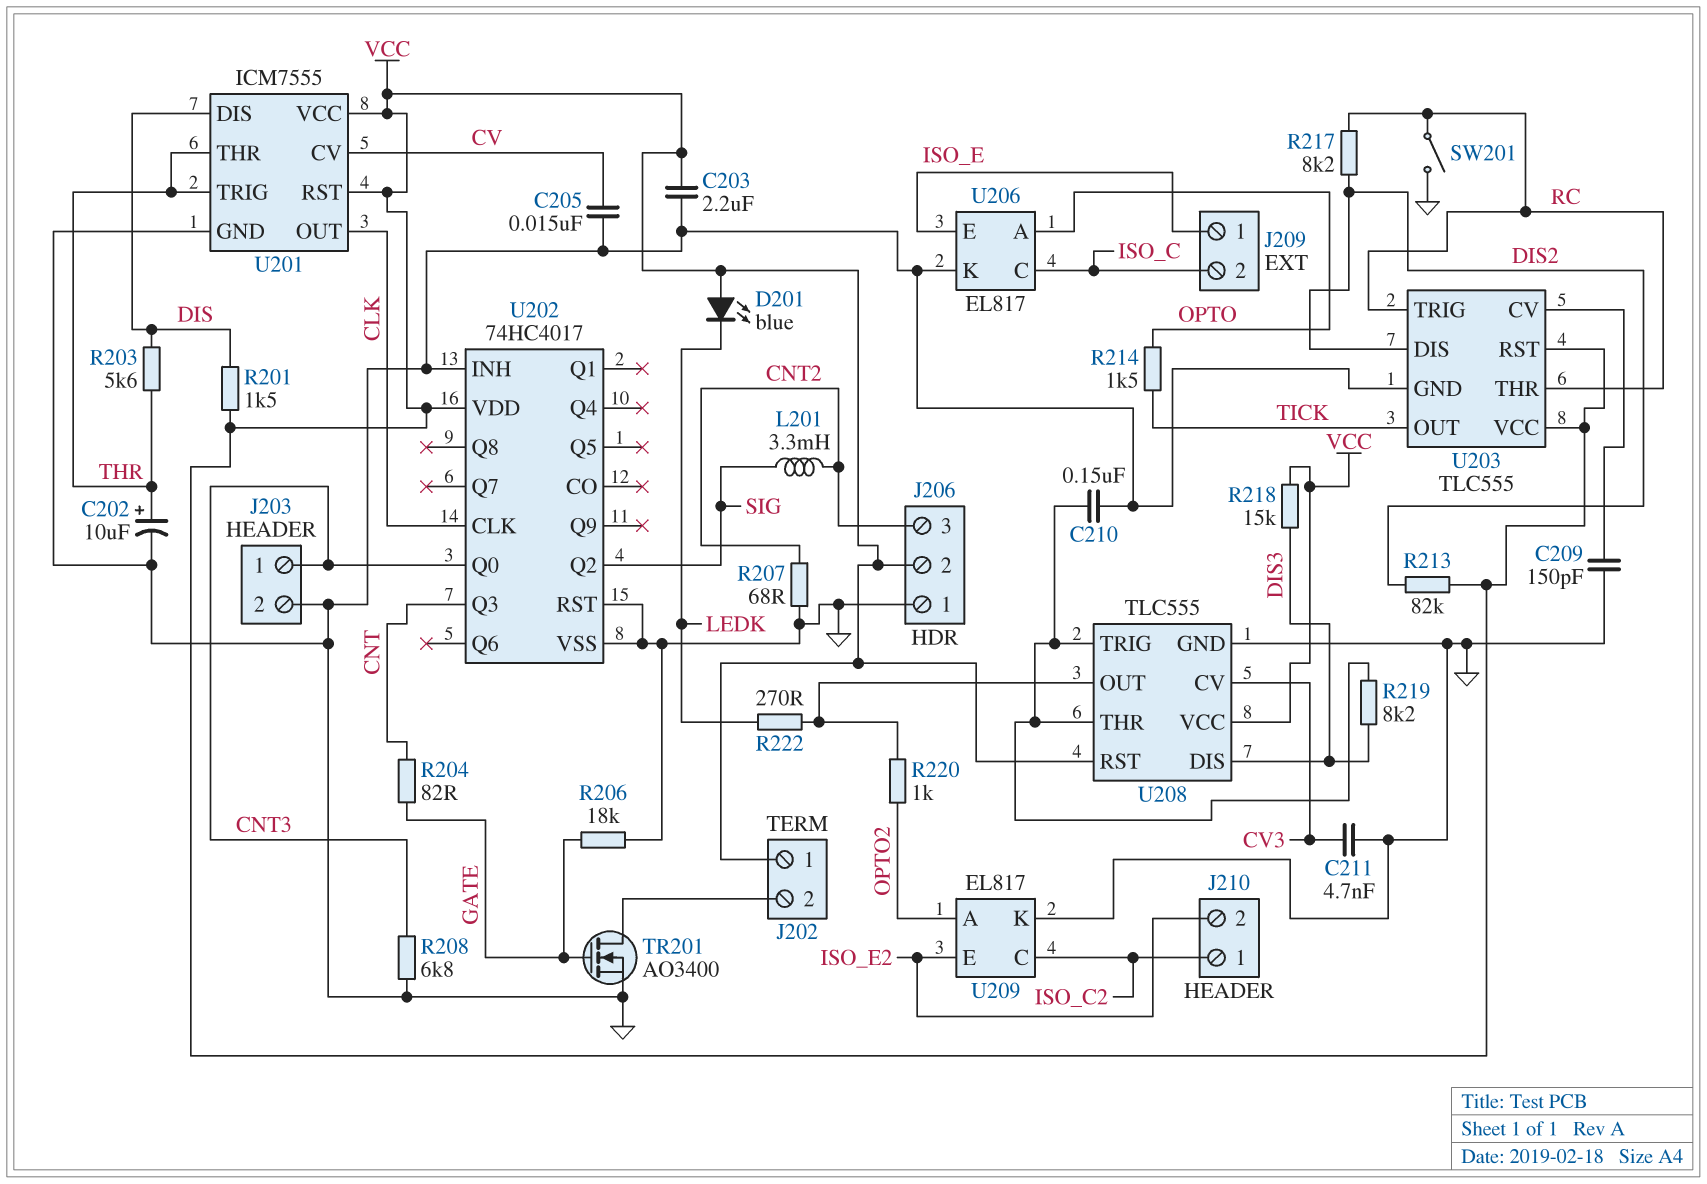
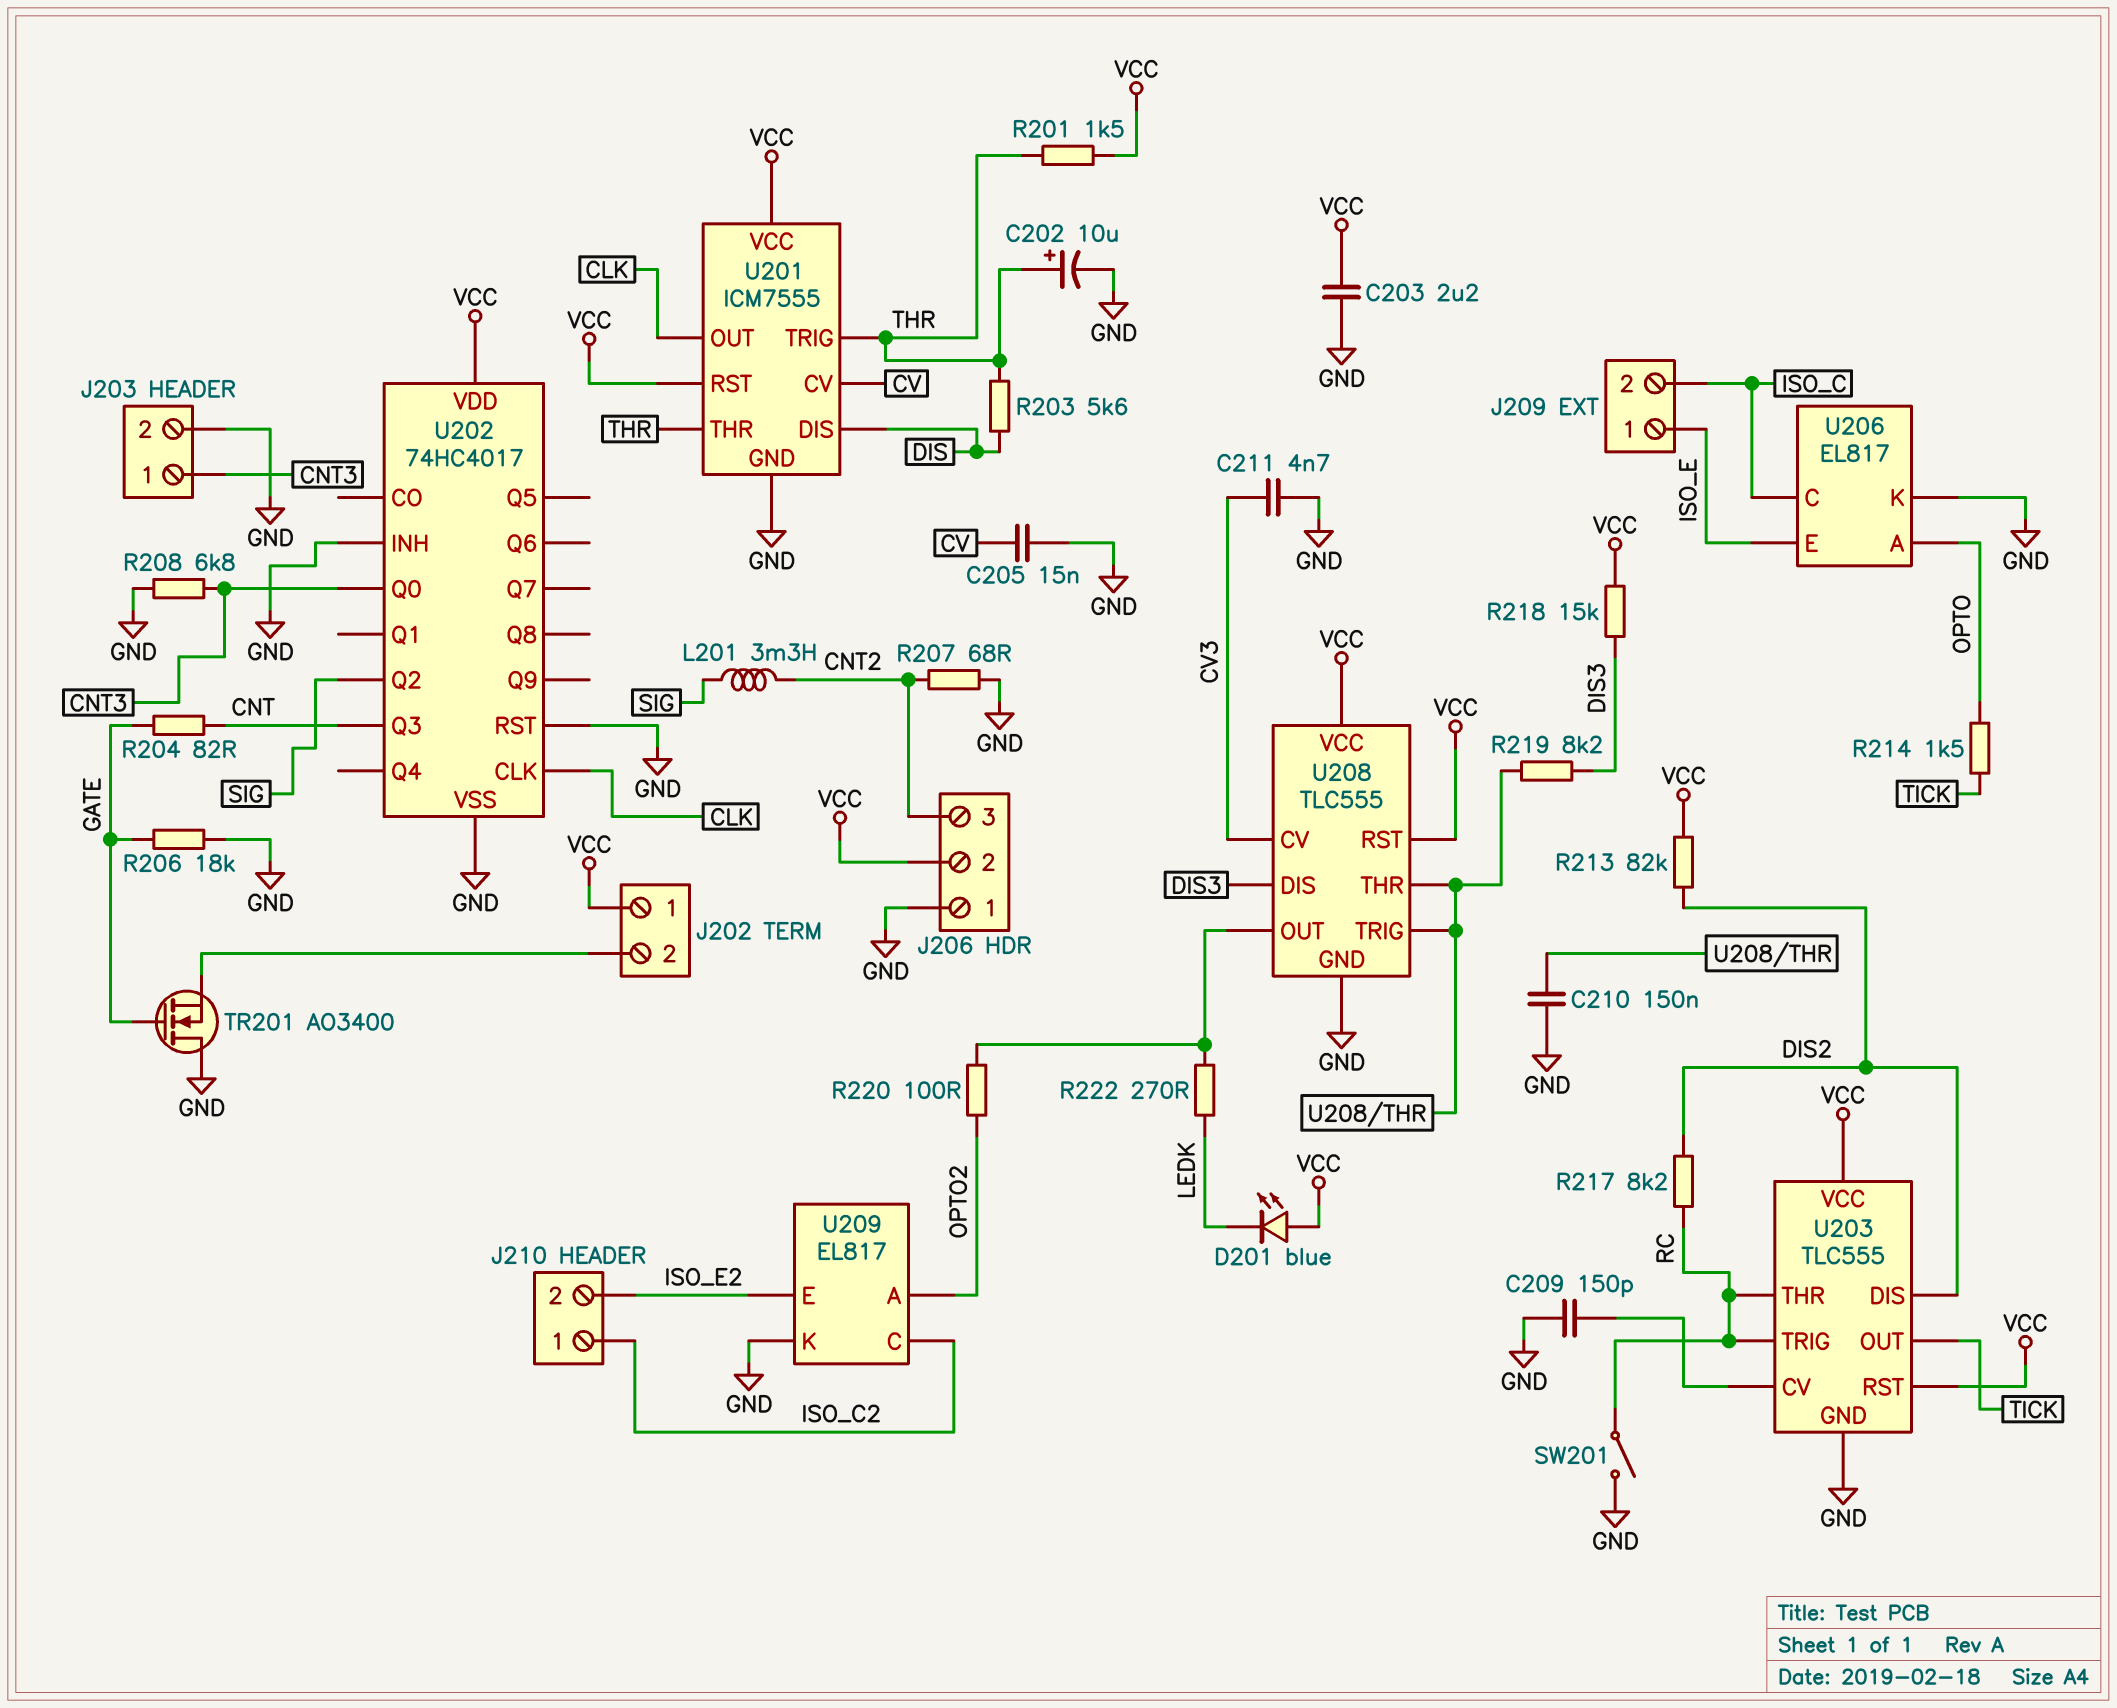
R201: 1.5k (DIS, VCC) -> 1.5k (THR, VCC)
R220: 1k (OPTO2, U208/OUT) -> 100 (OPTO2, U208/OUT)
TR201: NMOS AO3400 (G GATE, D J202/2, S GND) -> NMOS AO3400 (G GATE, D GND, S J202/2)

